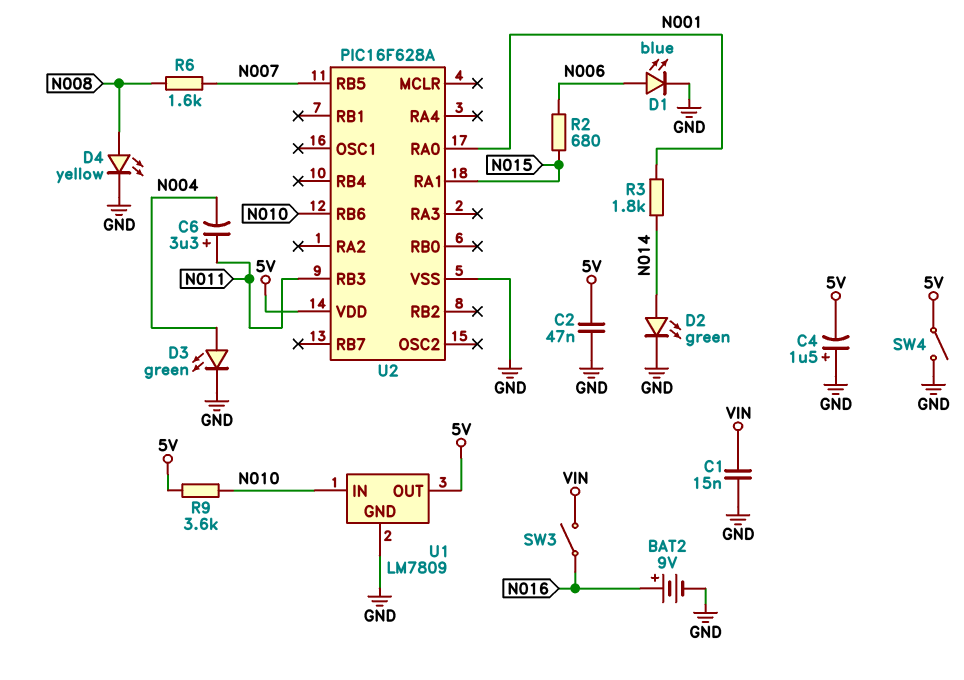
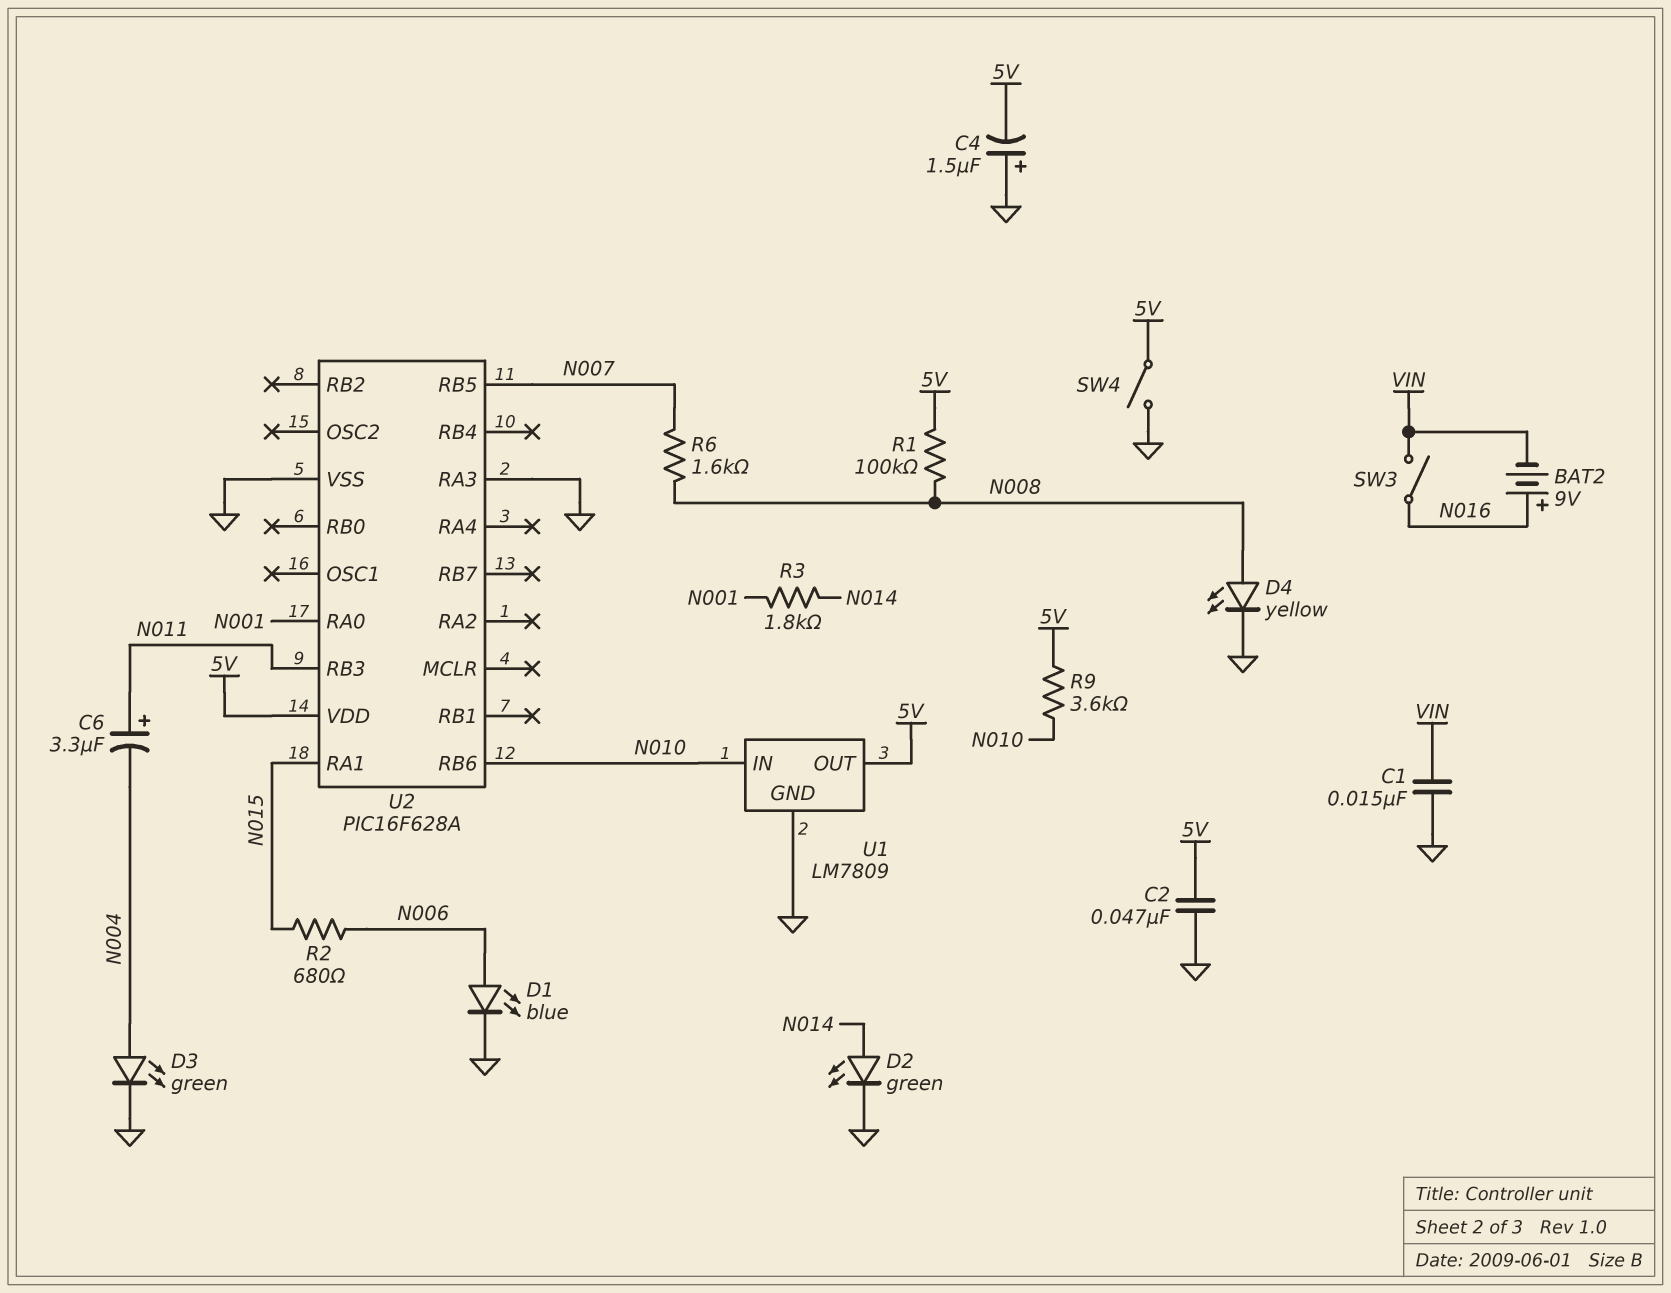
BAT2: 9V (plus N016, minus GND) -> 9V (plus N016, minus VIN)
R1: none -> 100k (5V, N008)
U2 pin RA3: none -> GND

